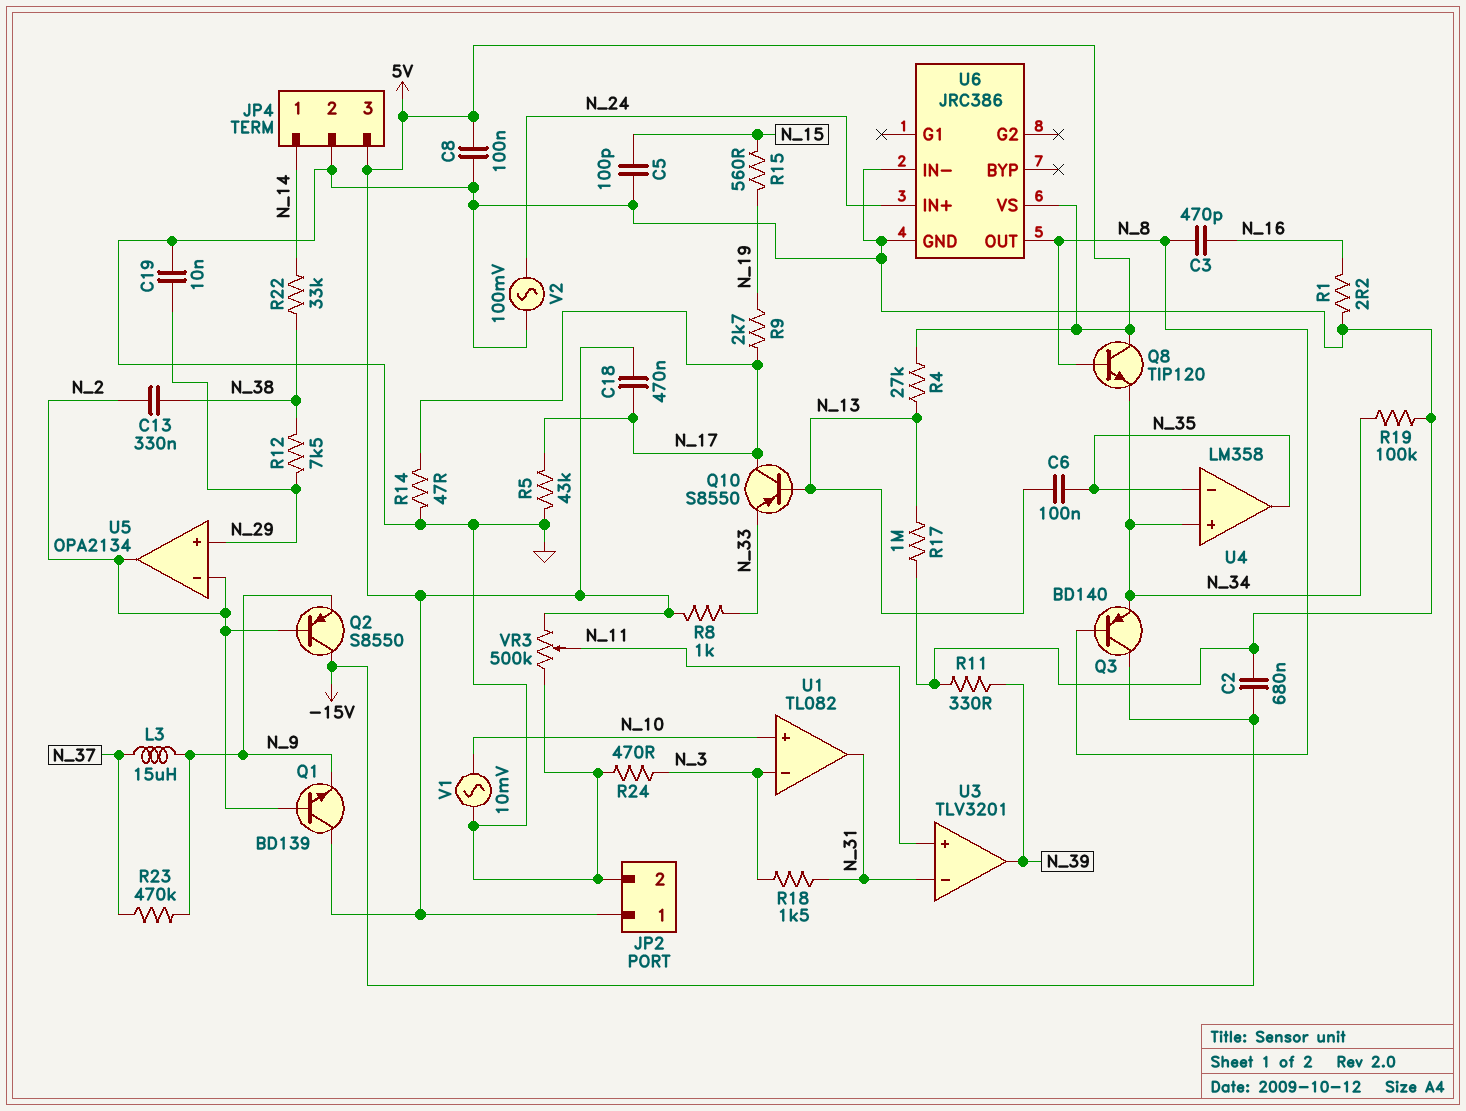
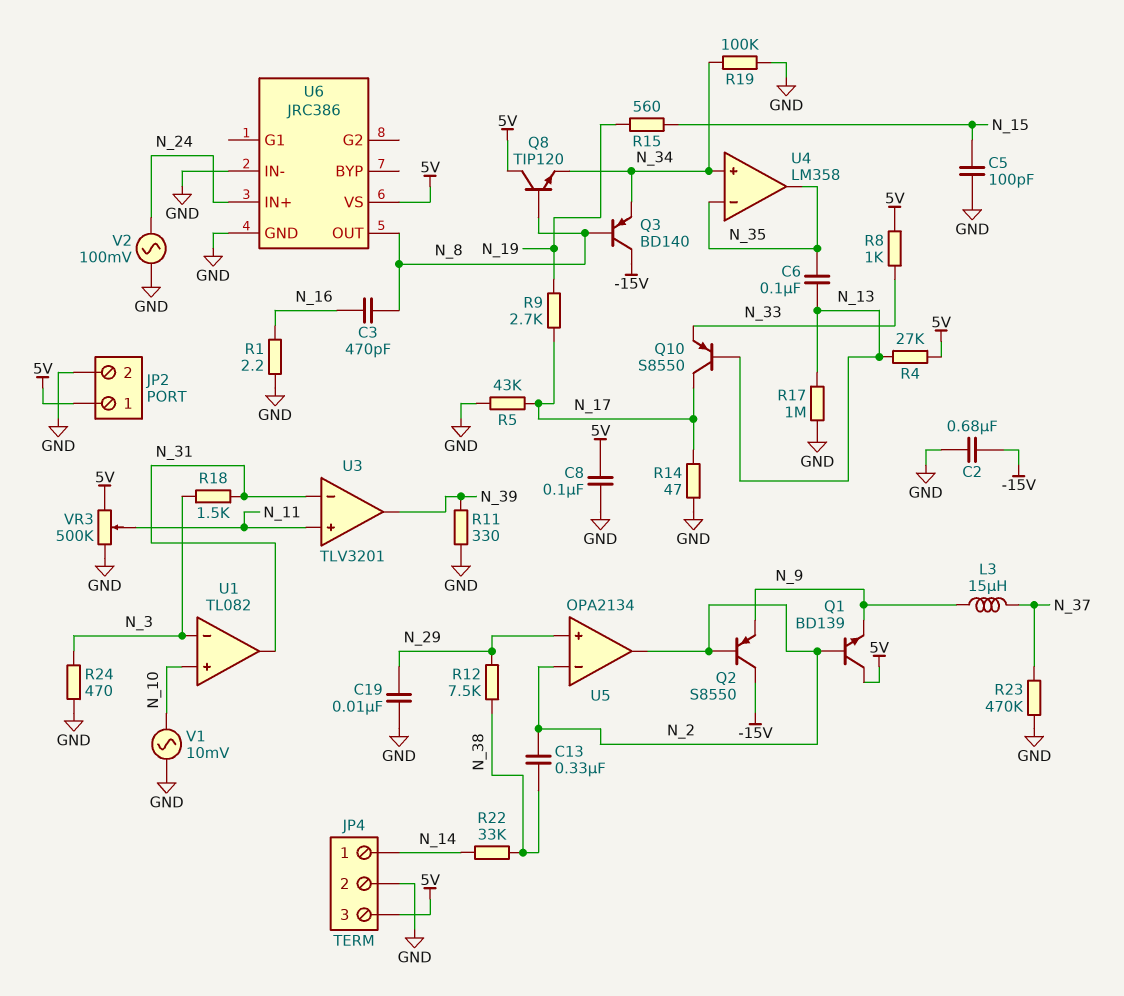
C18: 470nF (5V, N_17) -> none
R23: 470k (N_9, N_37) -> 470k (GND, N_37)

